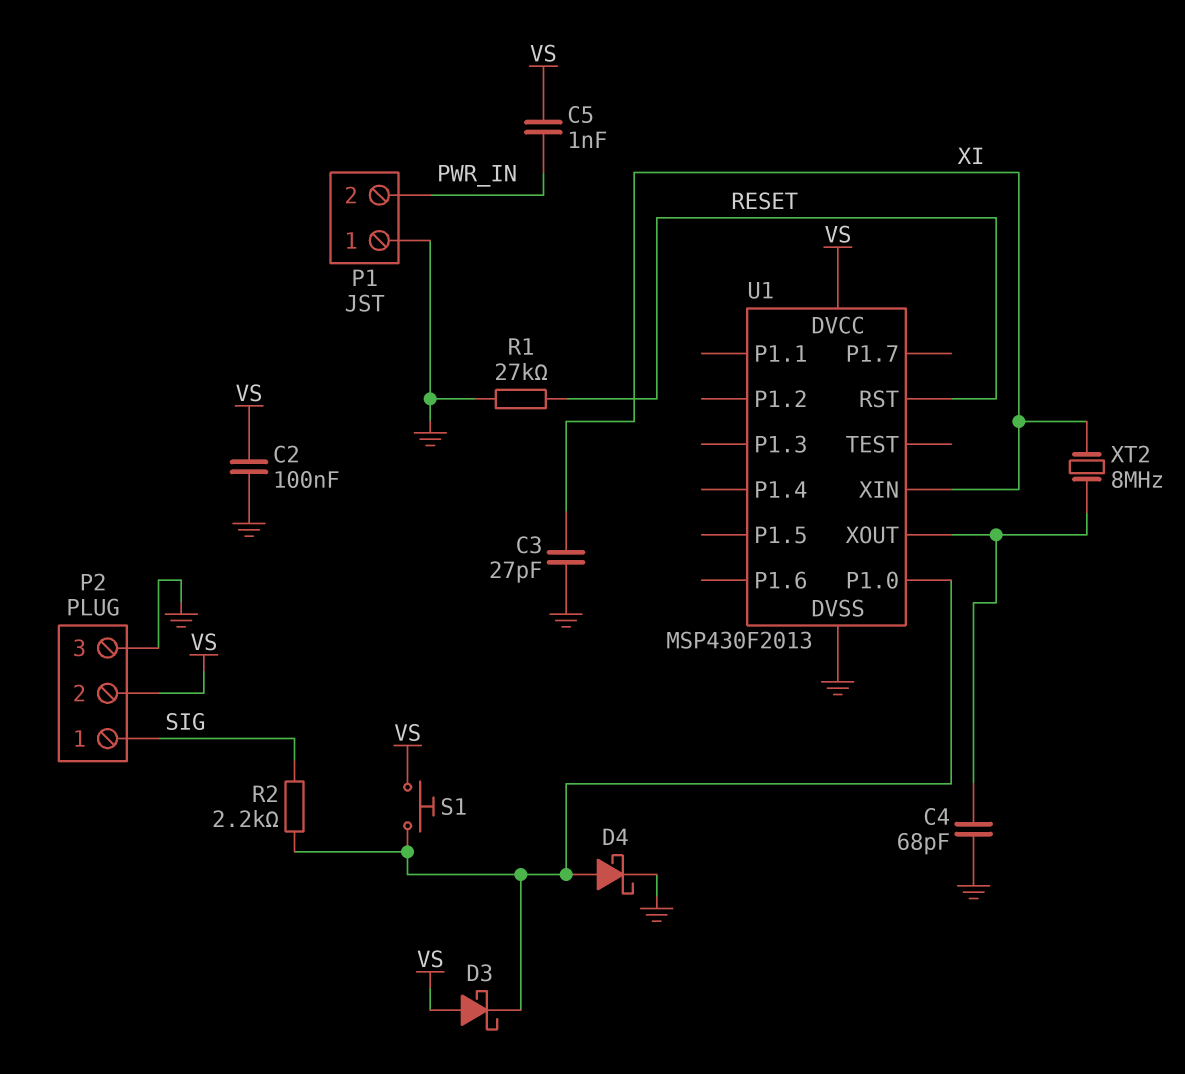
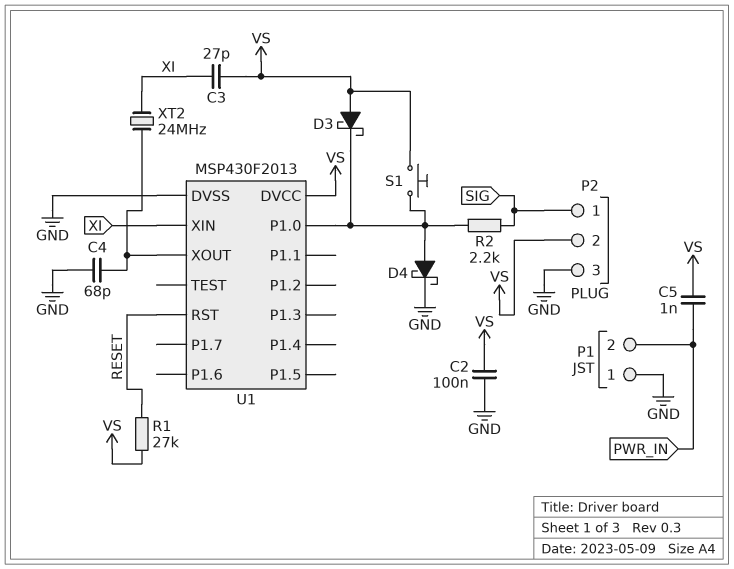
C3: 27pF (GND, XI) -> 27pF (VS, XI)
R1: 27k (GND, RESET) -> 27k (RESET, VS)
XT2: 8MHz (U1/XOUT, XI) -> 24MHz (U1/XOUT, XI)

